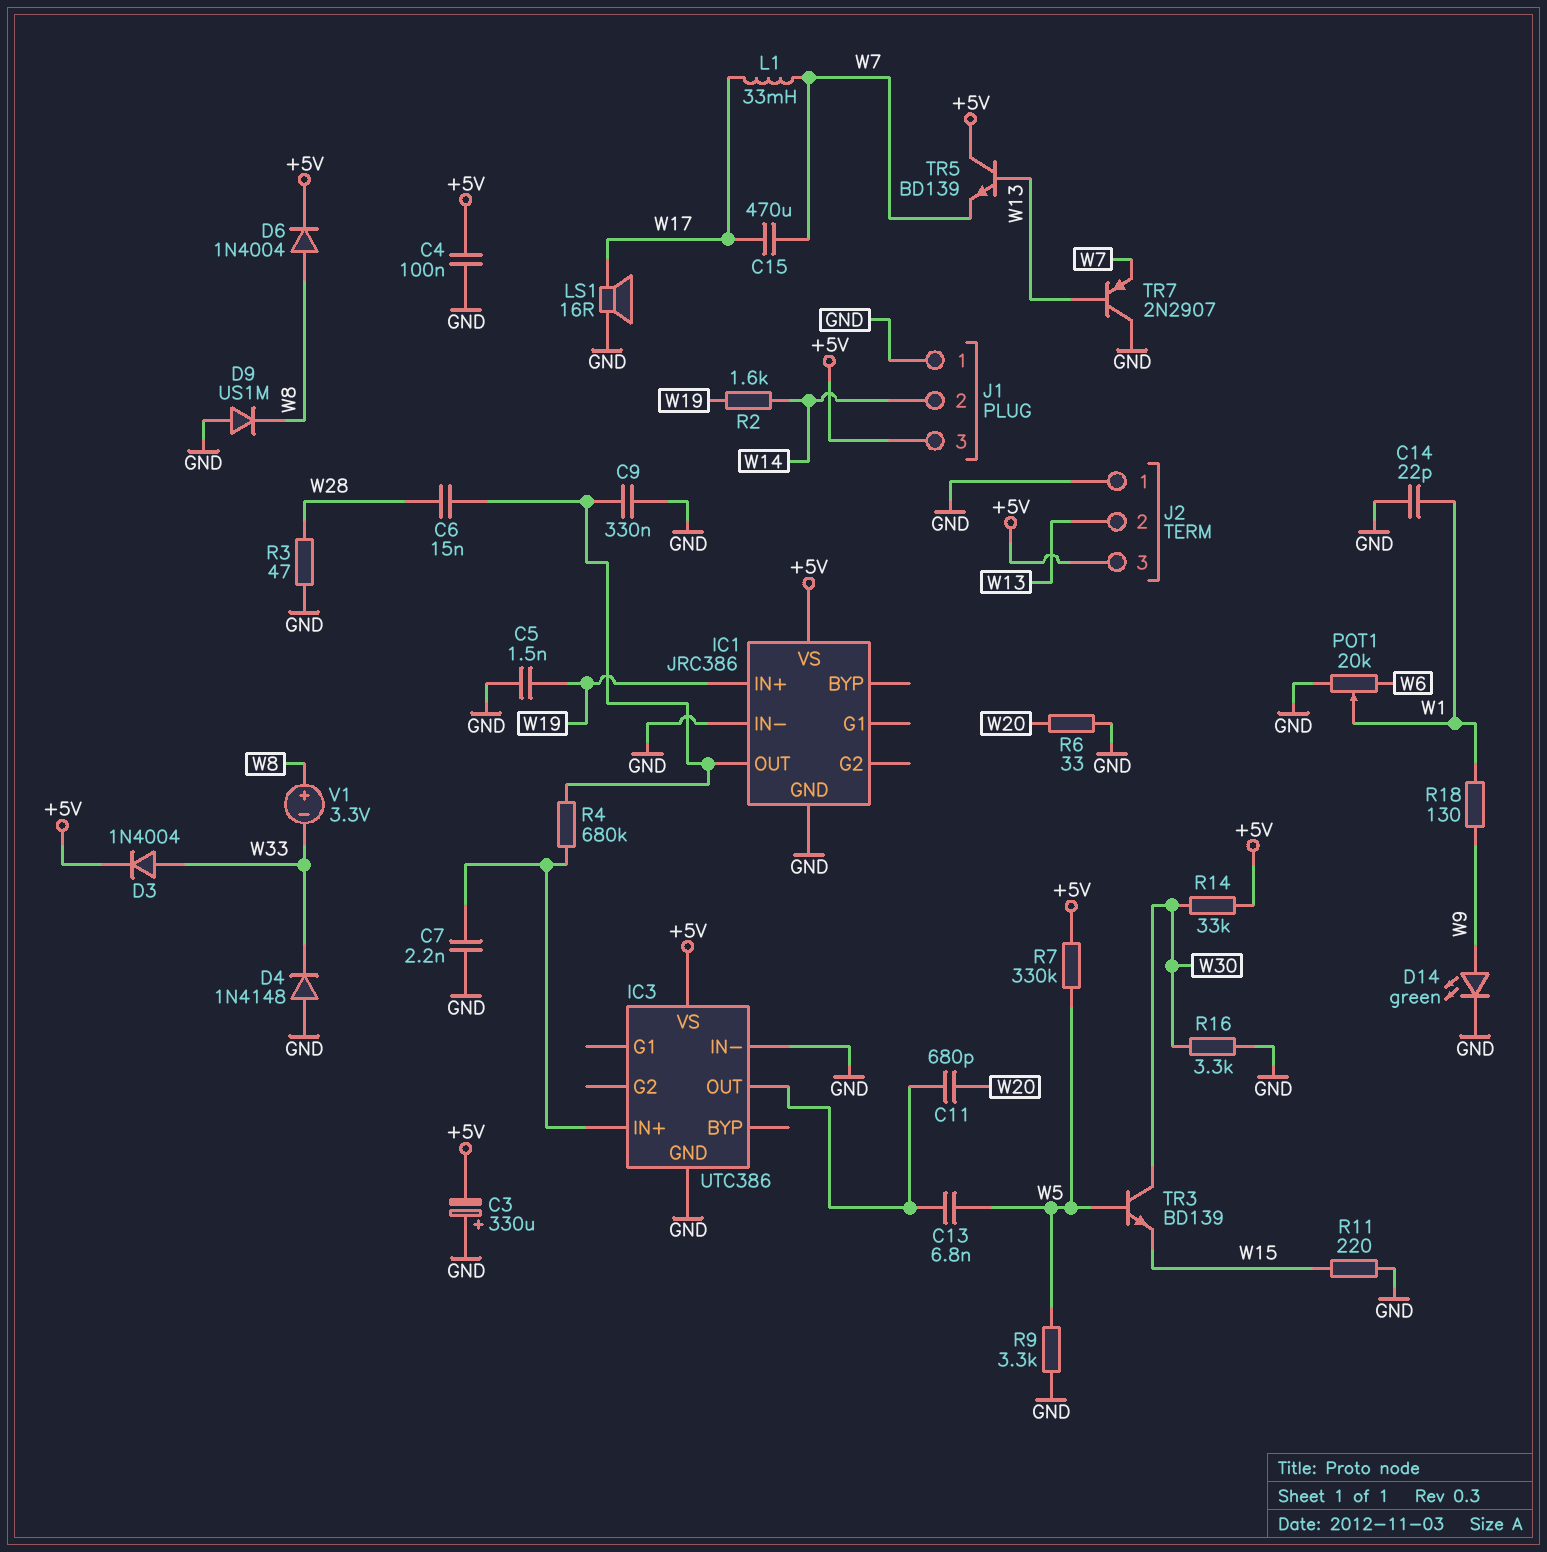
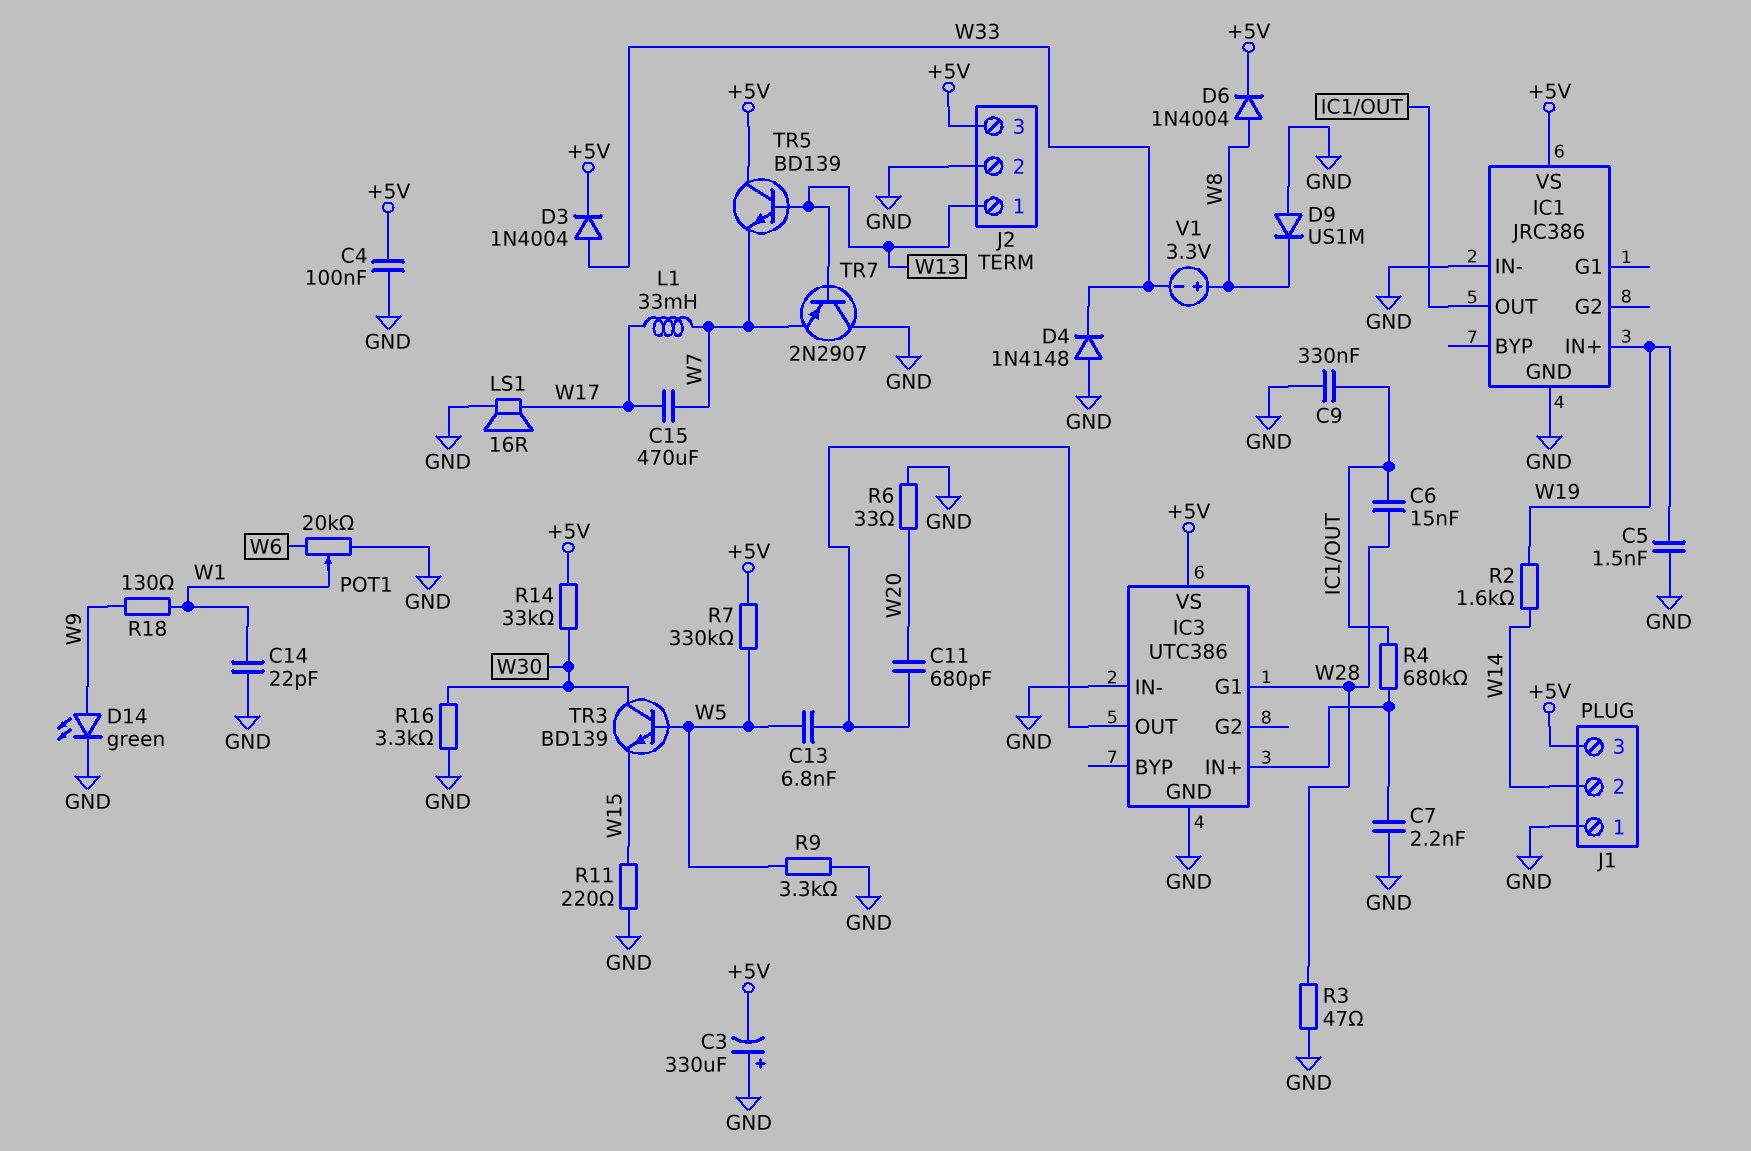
IC3 pin G1: none -> W28
J2 pin 1: GND -> W13
J2 pin 2: W13 -> GND

